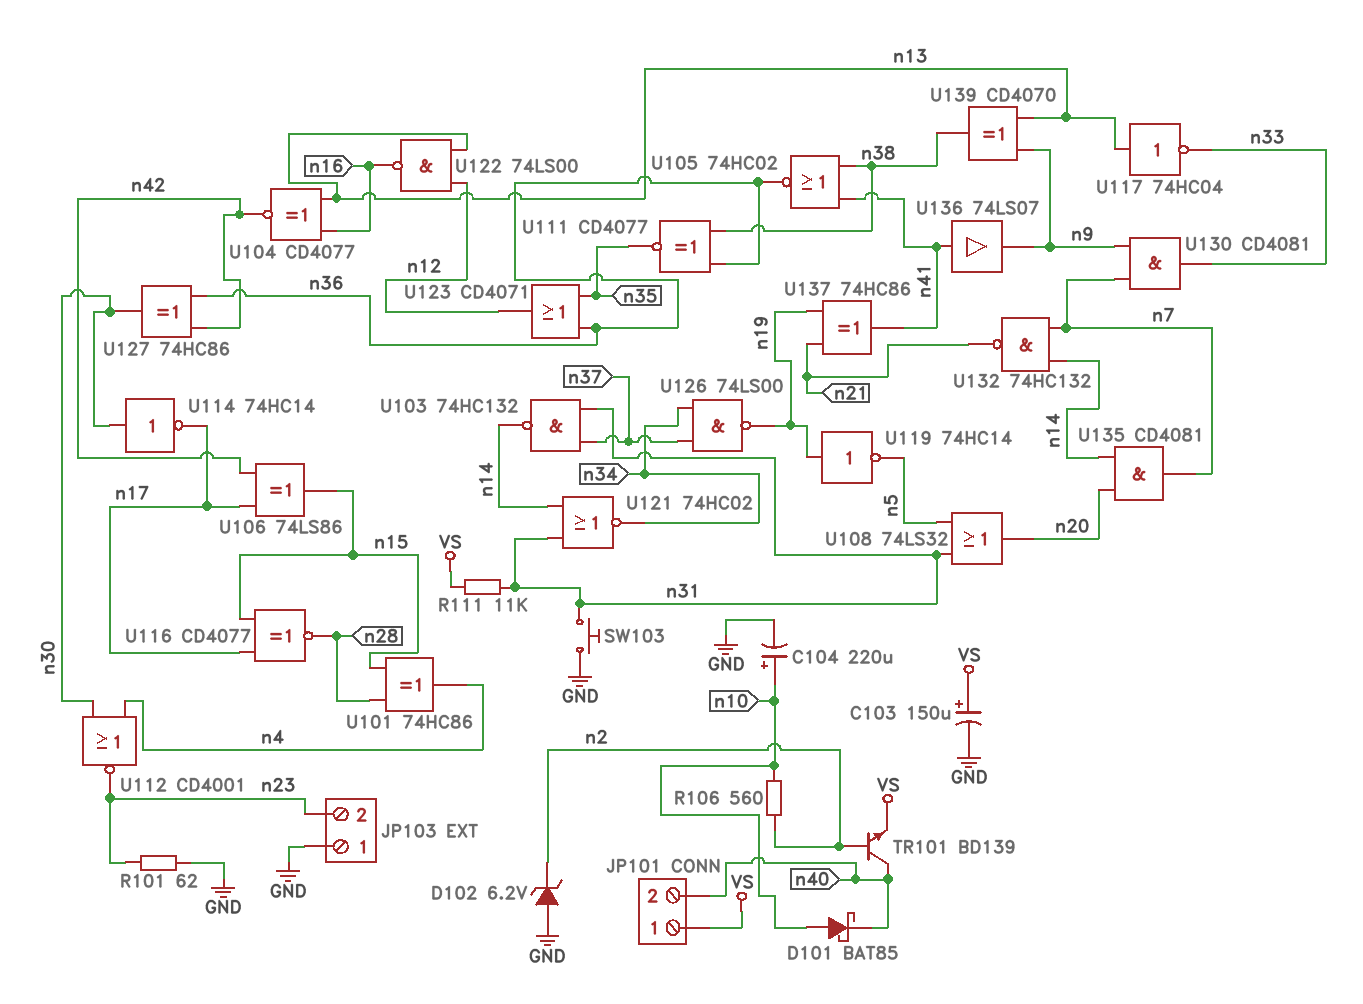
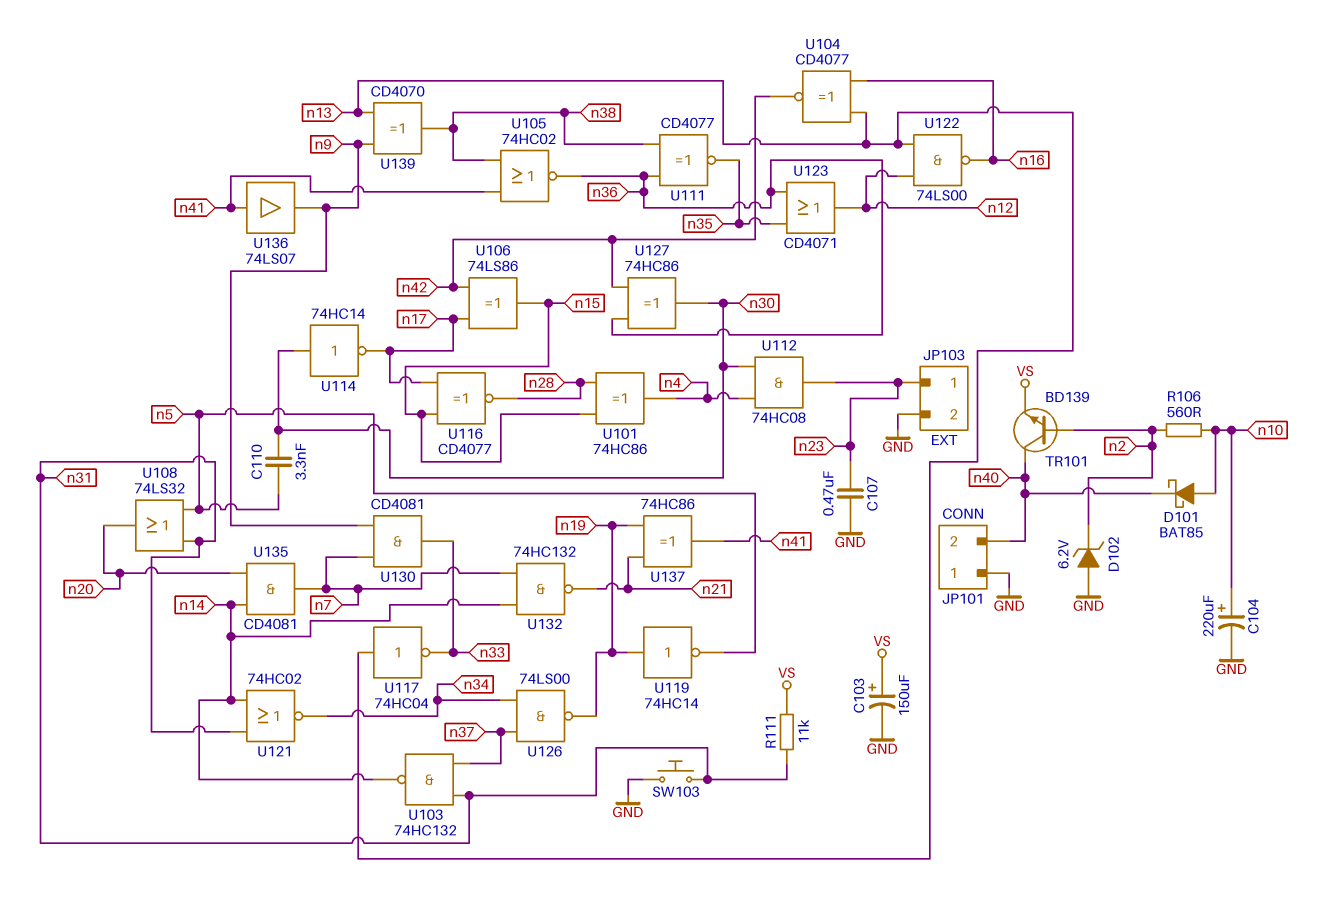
C107: none -> 470nF (GND, n23)
C110: none -> 3.3nF (n5, n30)
JP101 pin 1: VS -> GND
JP103 pin 1: GND -> n23
JP103 pin 2: n23 -> GND
R101: 62 (GND, n23) -> none
U112: NOR CD4001 (in n4, in n30, out n23) -> AND 74HC08 (in n4, in n30, out n23)

